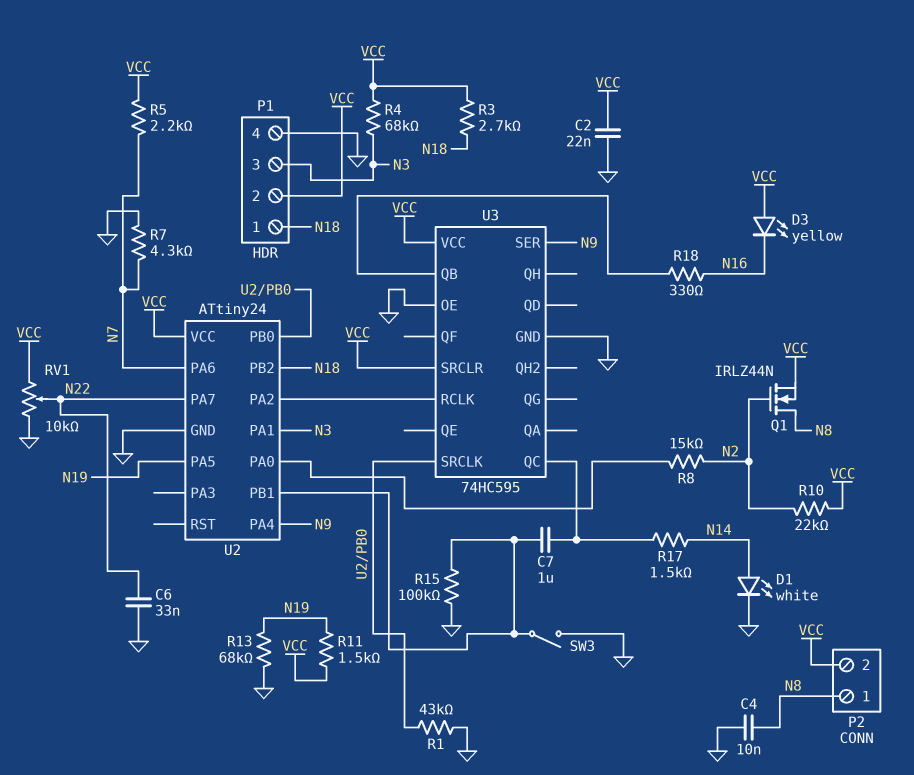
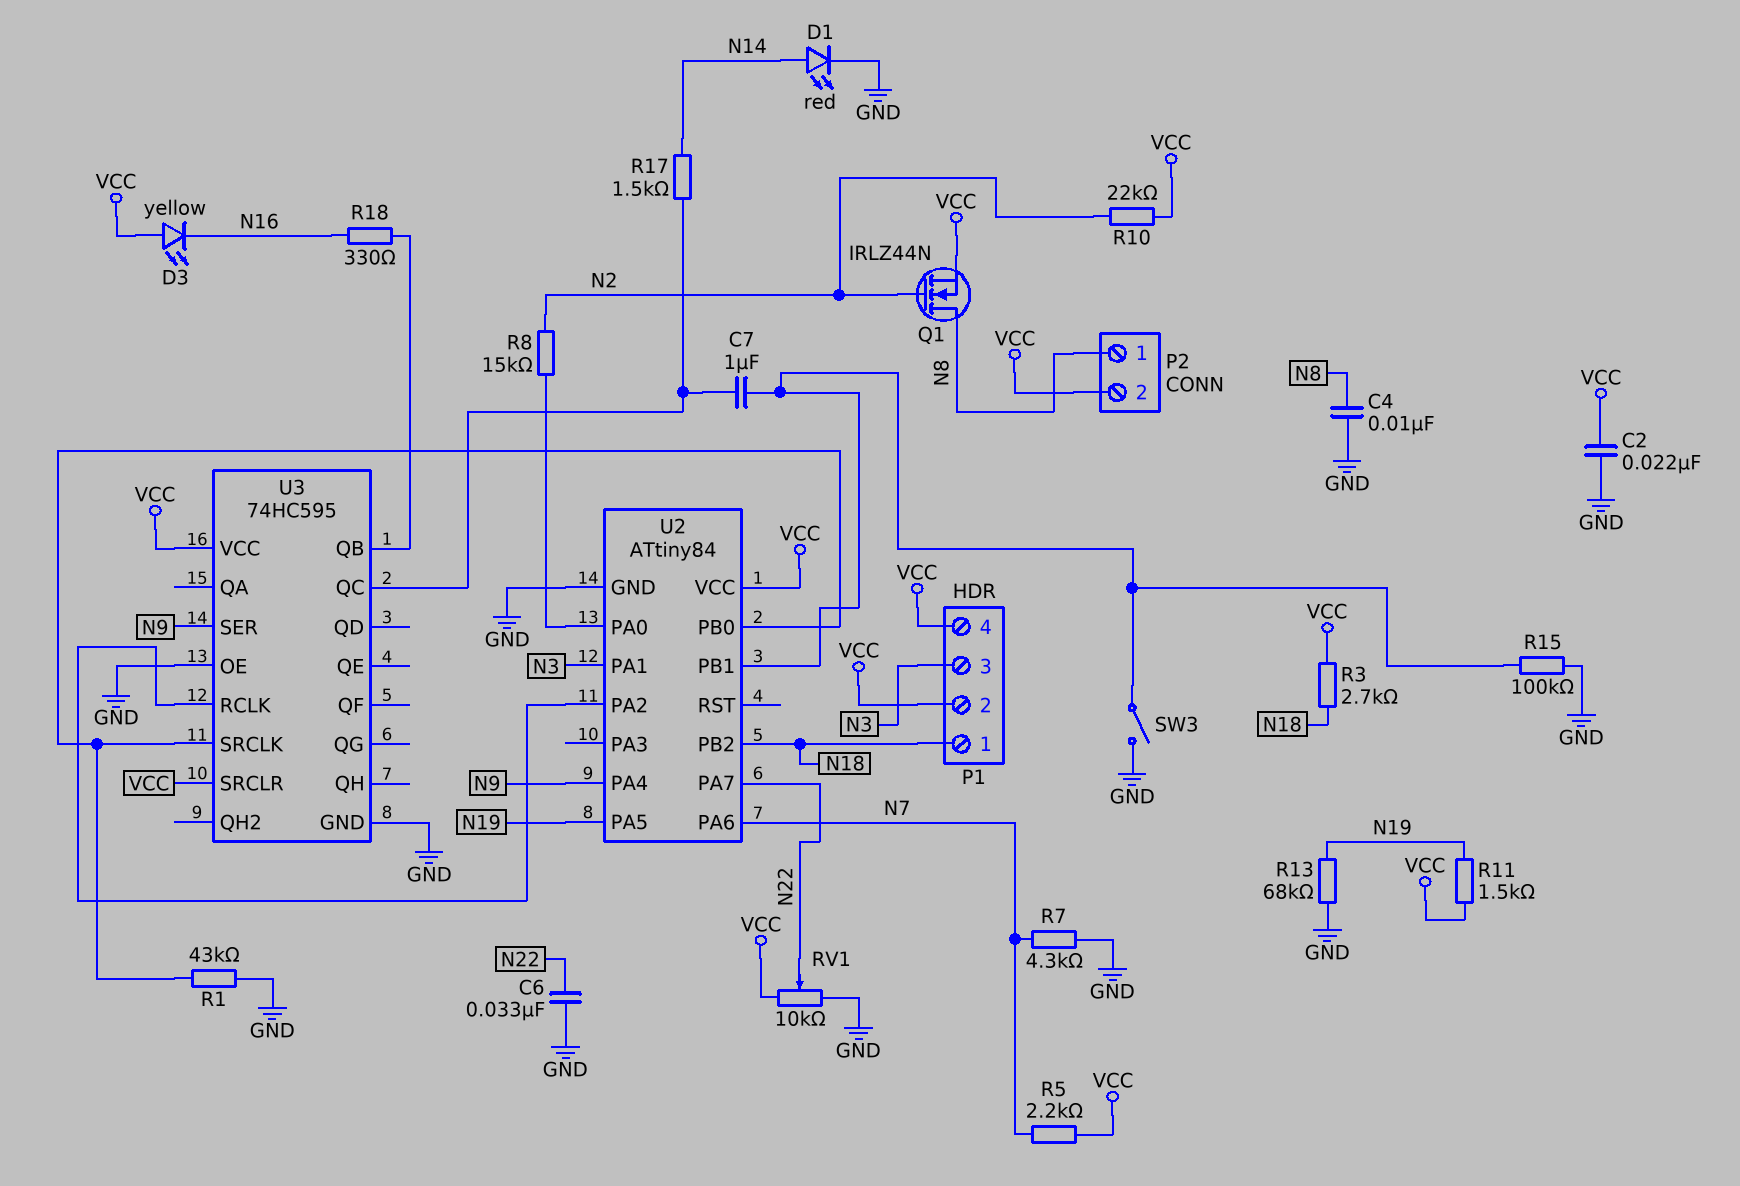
D1: LED white (A N14, K GND) -> LED red (A N14, K GND)
P1 pin 4: GND -> VCC
R4: 68k (N3, VCC) -> none
U2: ATtiny24 -> ATtiny84

